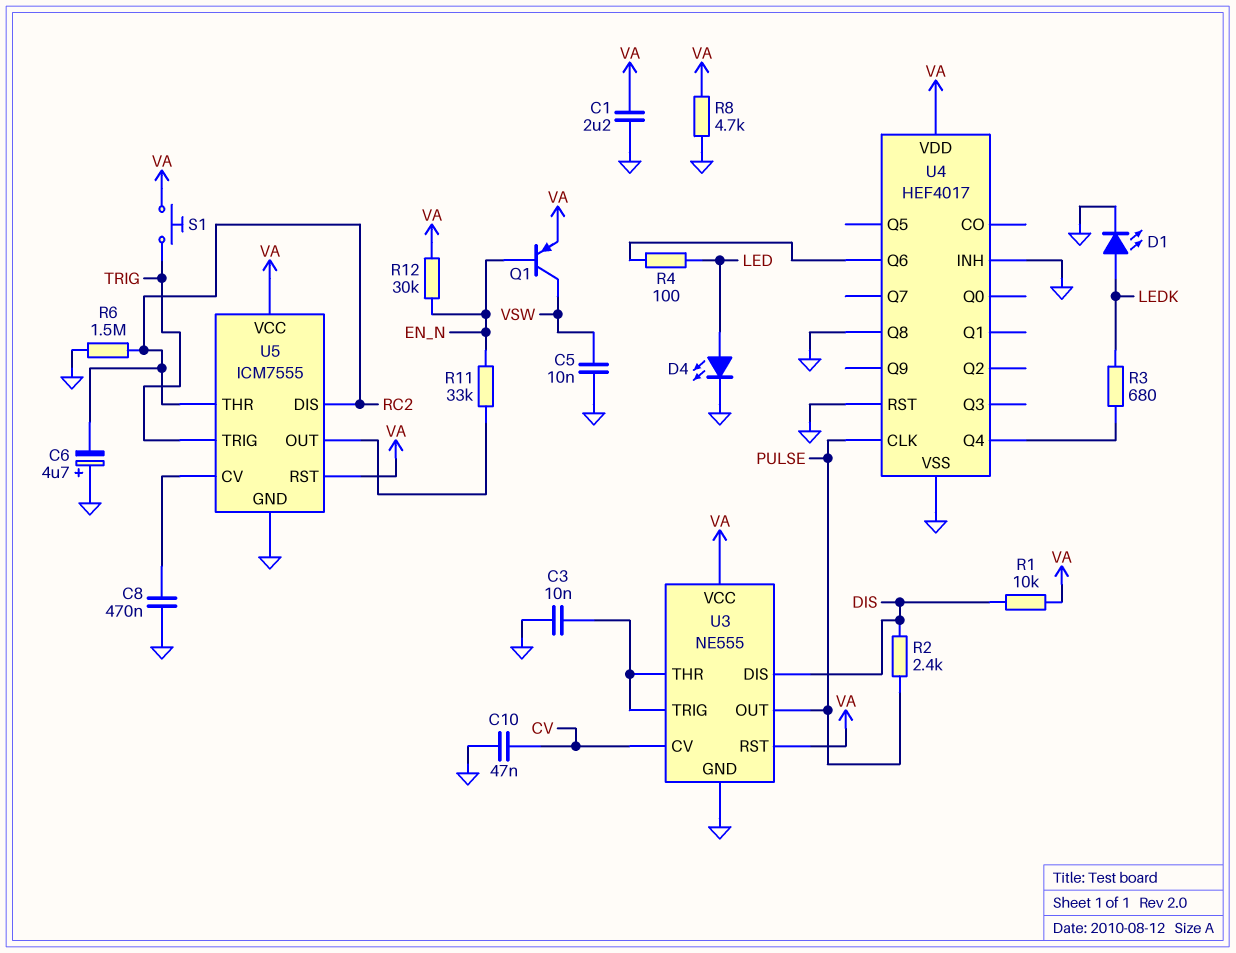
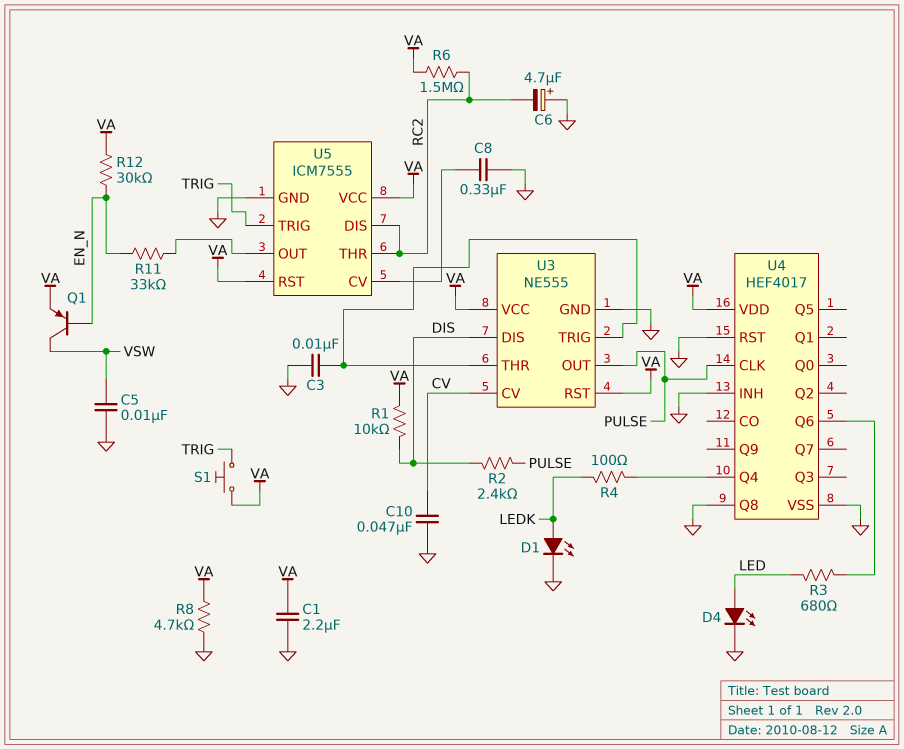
C8: 470nF (GND, U5/CV) -> 330nF (GND, U5/CV)
R3: 680 (LEDK, U4/Q4) -> 680 (LED, U4/Q6)
R4: 100 (LED, U4/Q6) -> 100 (LEDK, U4/Q4)
R6: 1.5M (GND, RC2) -> 1.5M (RC2, VA)

